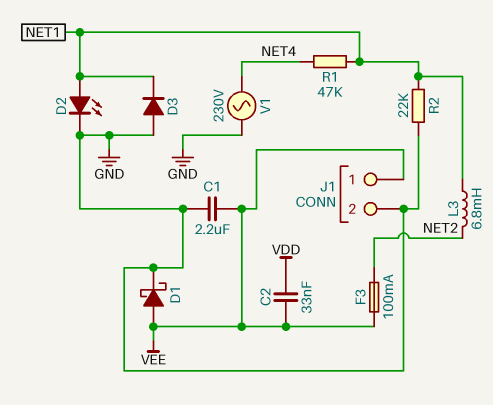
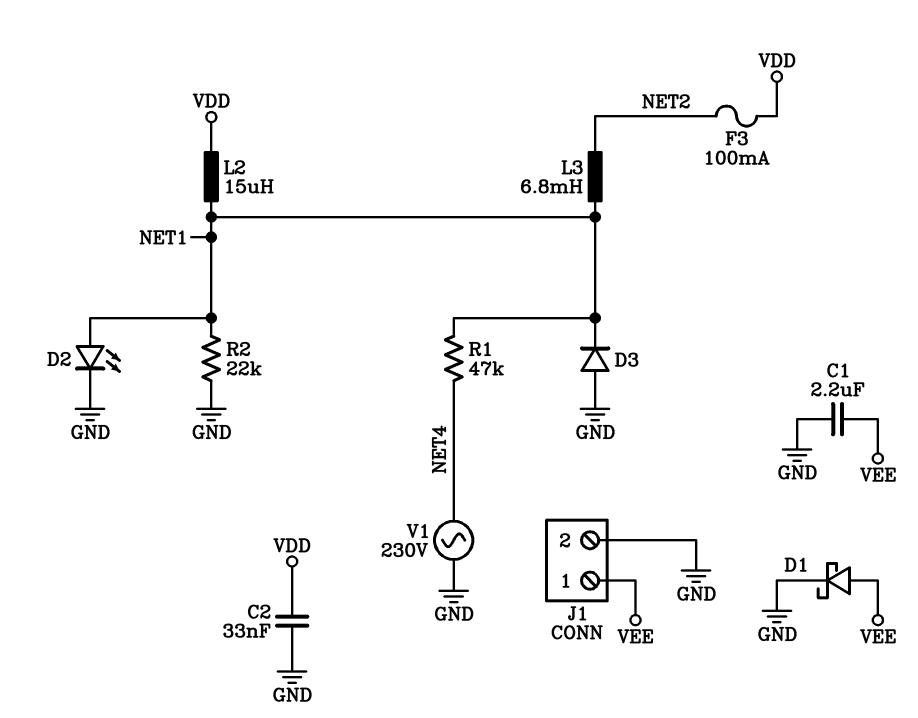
C2: 33nF (VDD, VEE) -> 33nF (GND, VDD)
F3: 100mA (NET2, VEE) -> 100mA (NET2, VDD)
L2: none -> 15uH (NET1, VDD)

